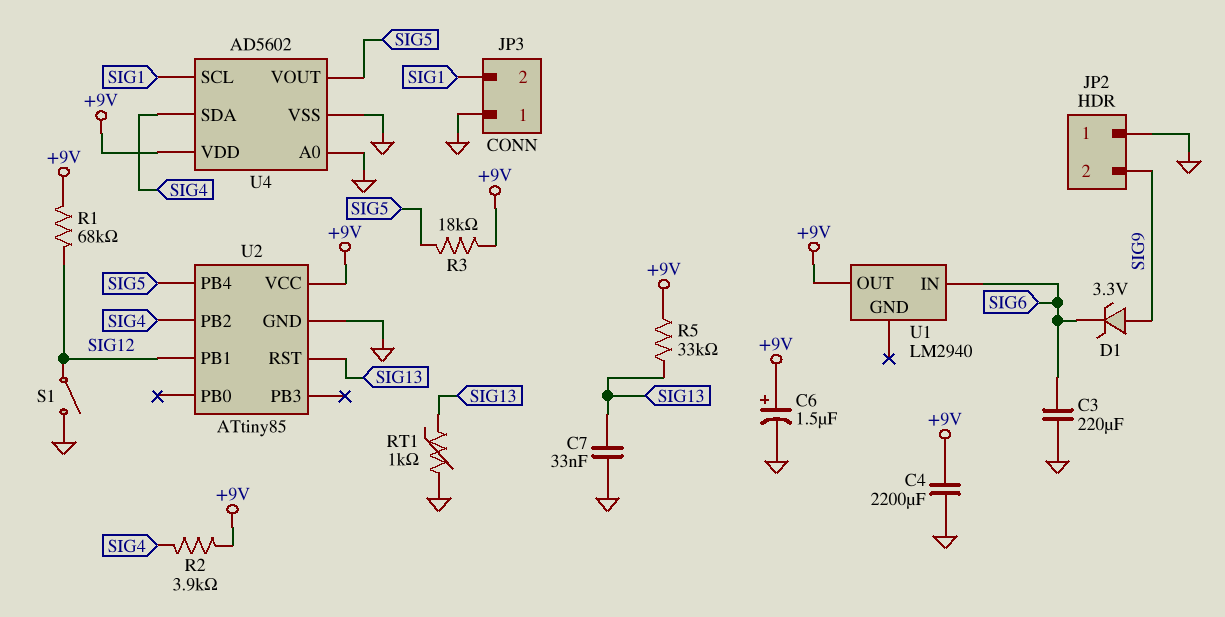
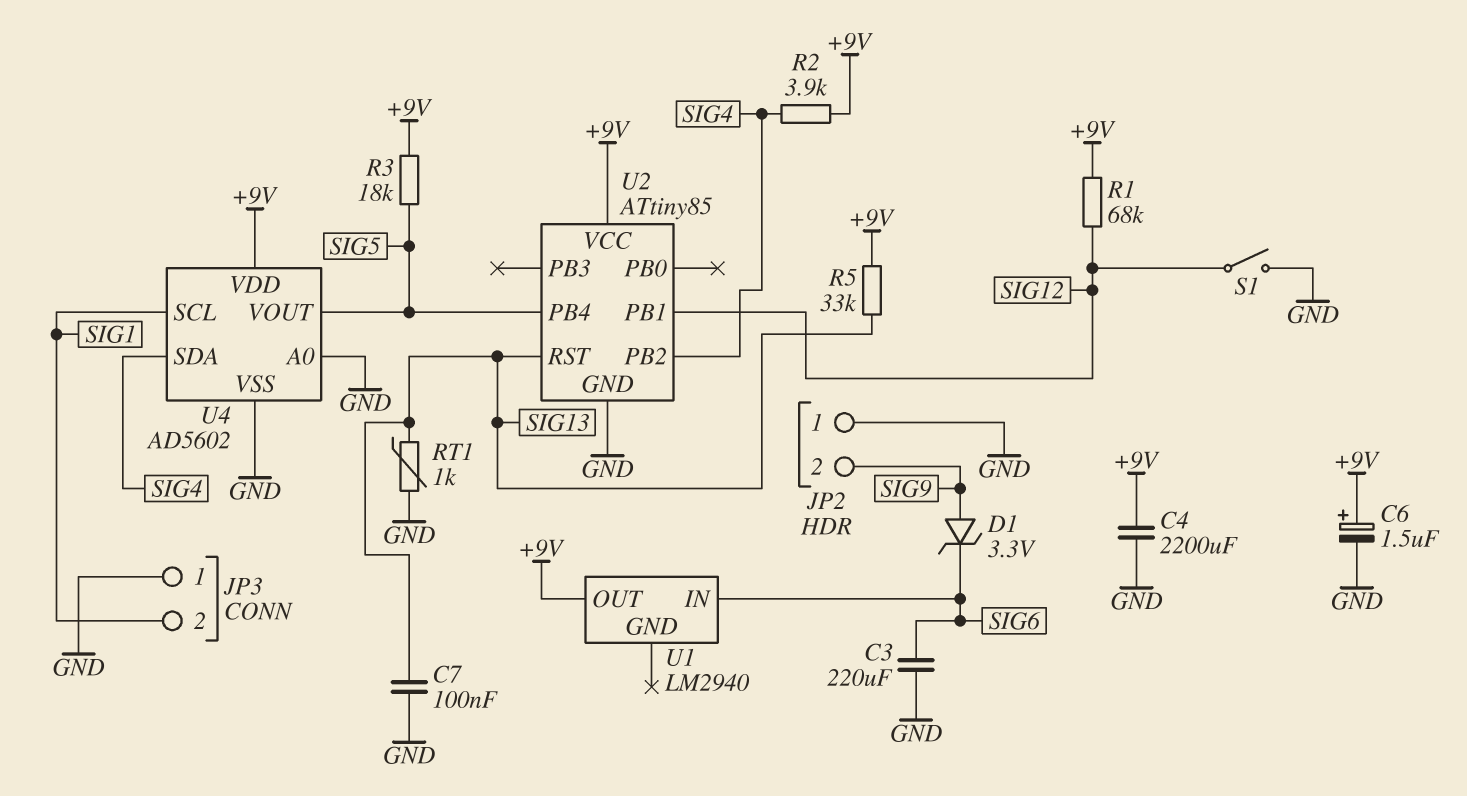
C7: 33nF (GND, SIG13) -> 100nF (GND, SIG13)

